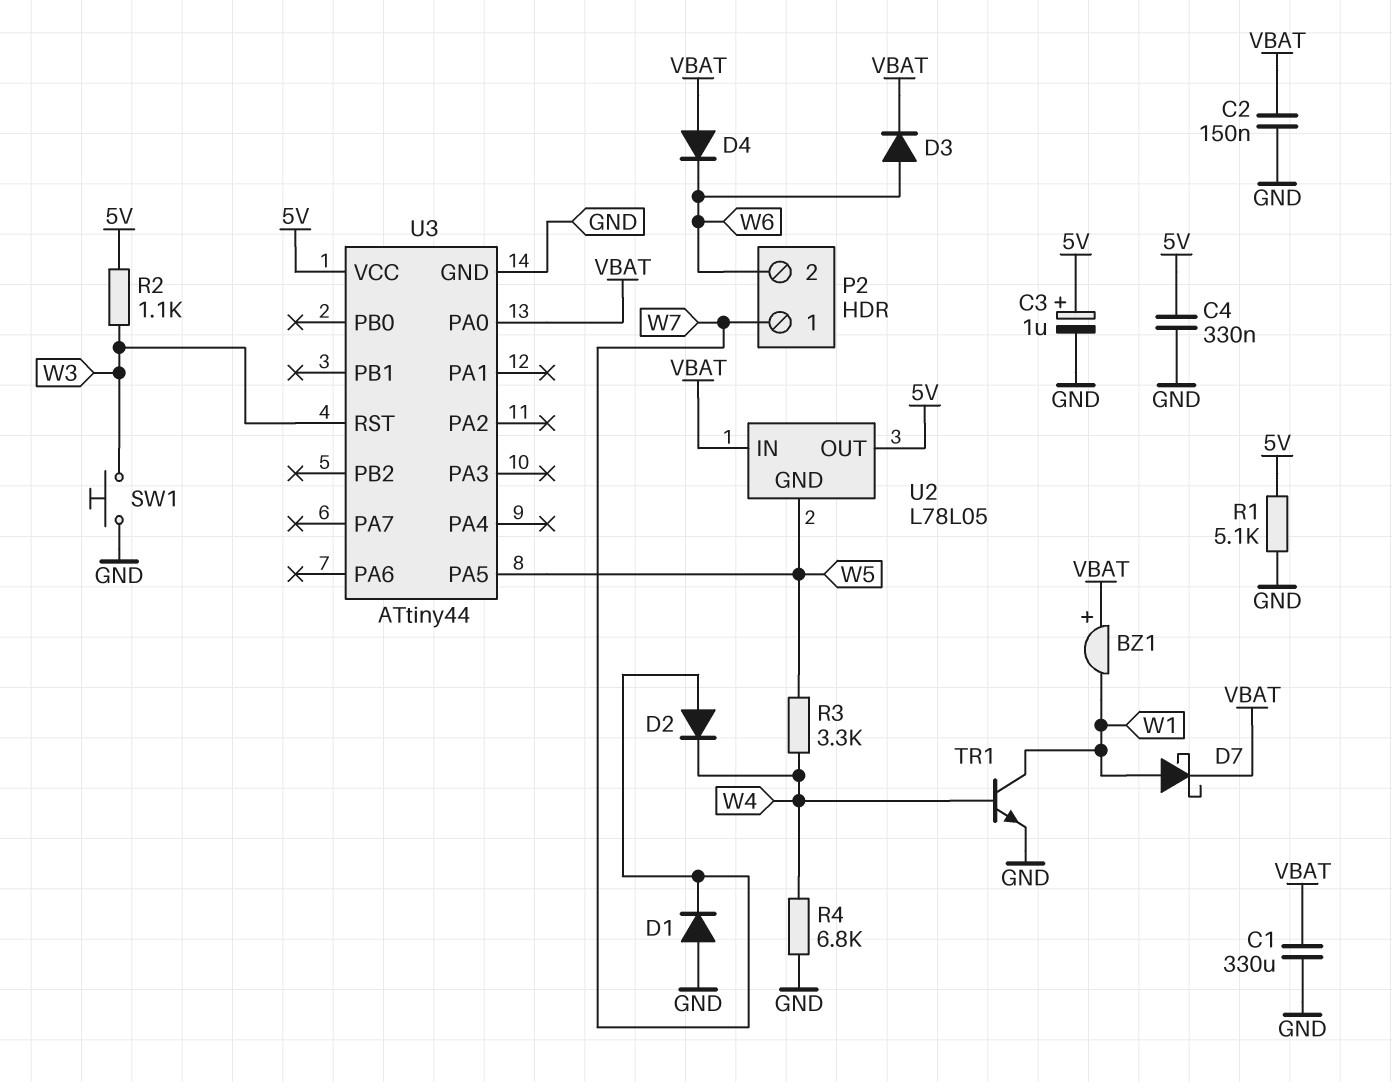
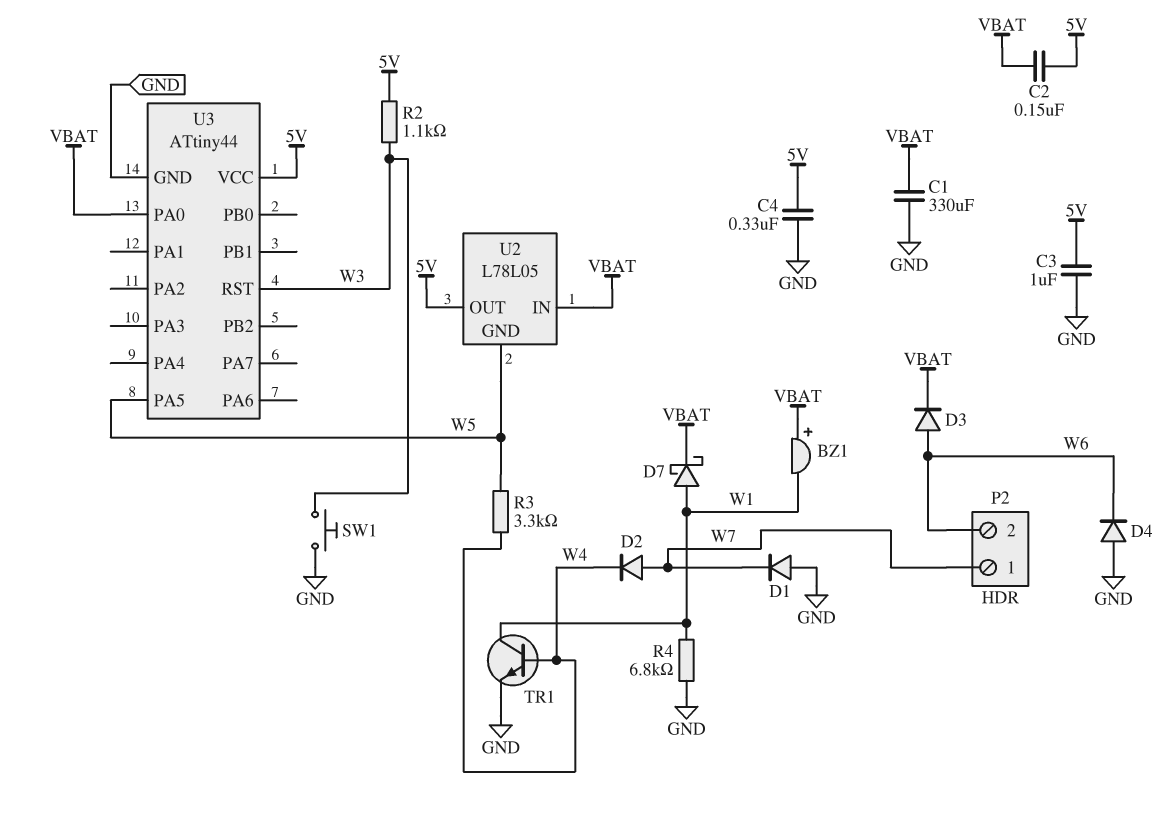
C2: 150nF (GND, VBAT) -> 150nF (5V, VBAT)
C3: 1uF (plus 5V, minus GND) -> 1uF (5V, GND)
D4: diode (A VBAT, K W6) -> diode (A GND, K W6)
R1: 5.1k (5V, GND) -> none
R4: 6.8k (GND, W4) -> 6.8k (GND, W1)

